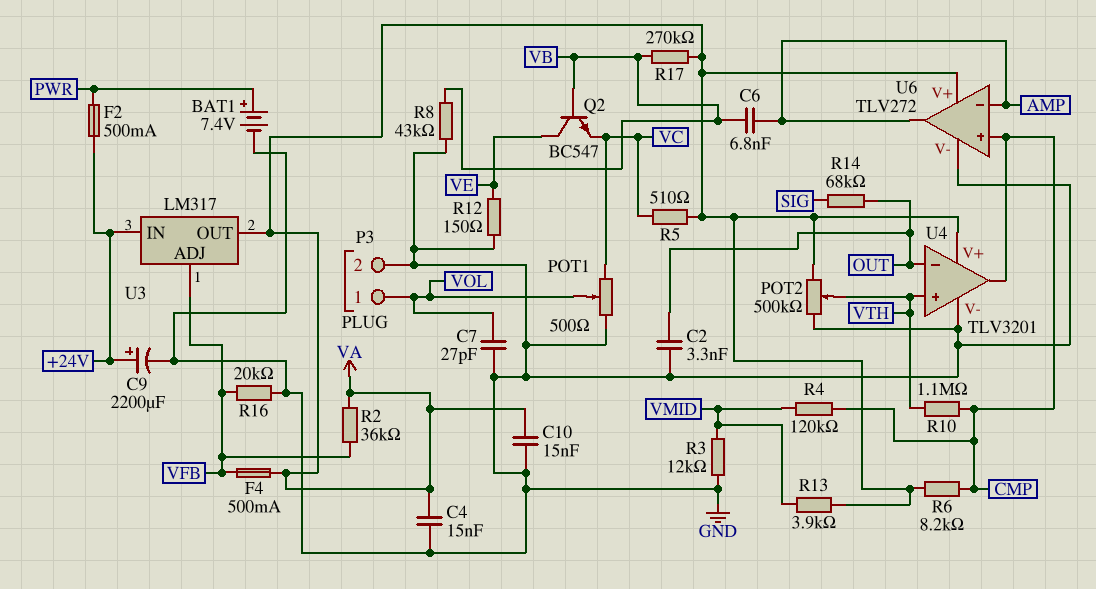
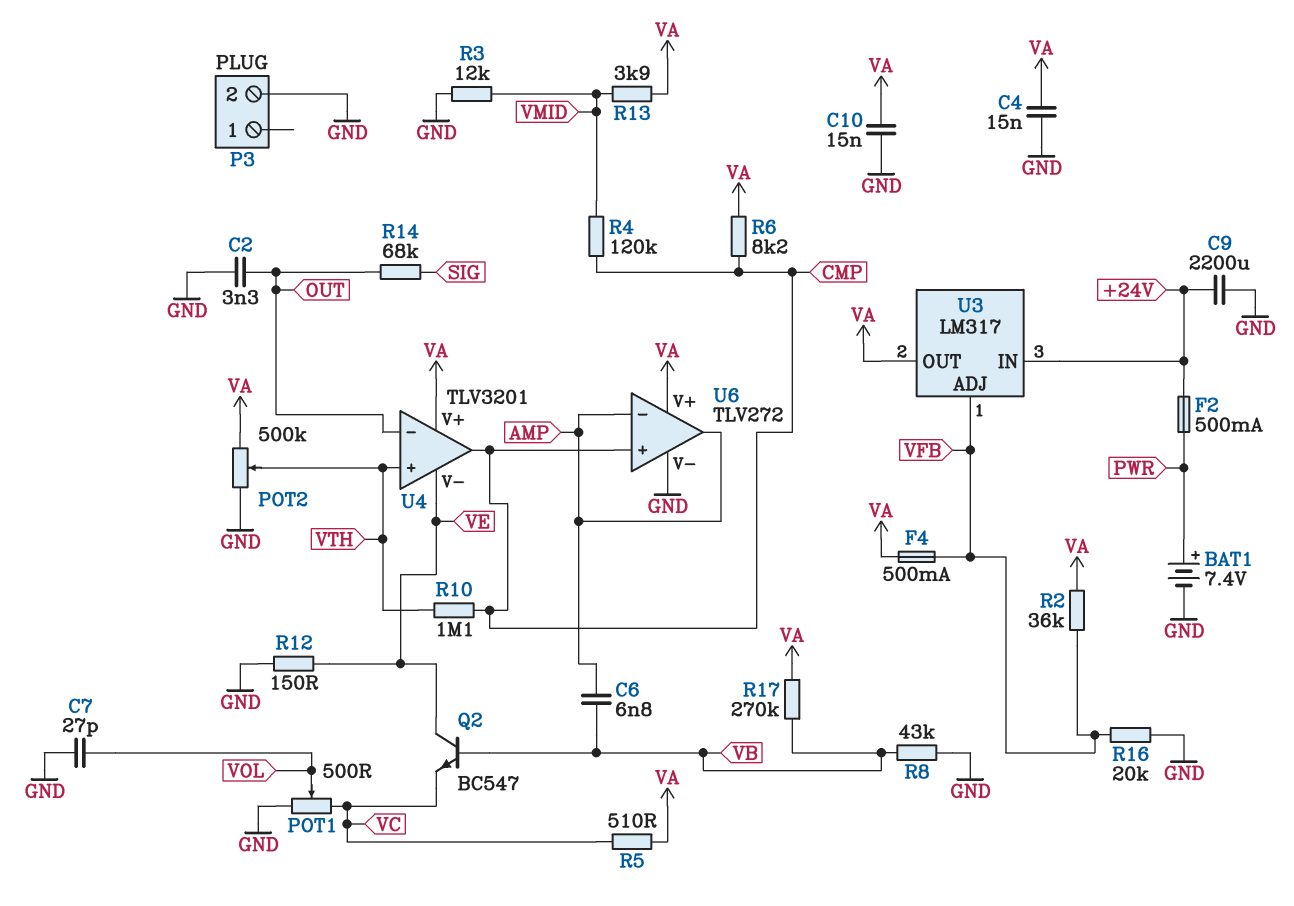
C9: 2200uF (plus +24V, minus GND) -> 2200uF (+24V, GND)
P3 pin 1: VOL -> none
U4 pin V-: GND -> VE

